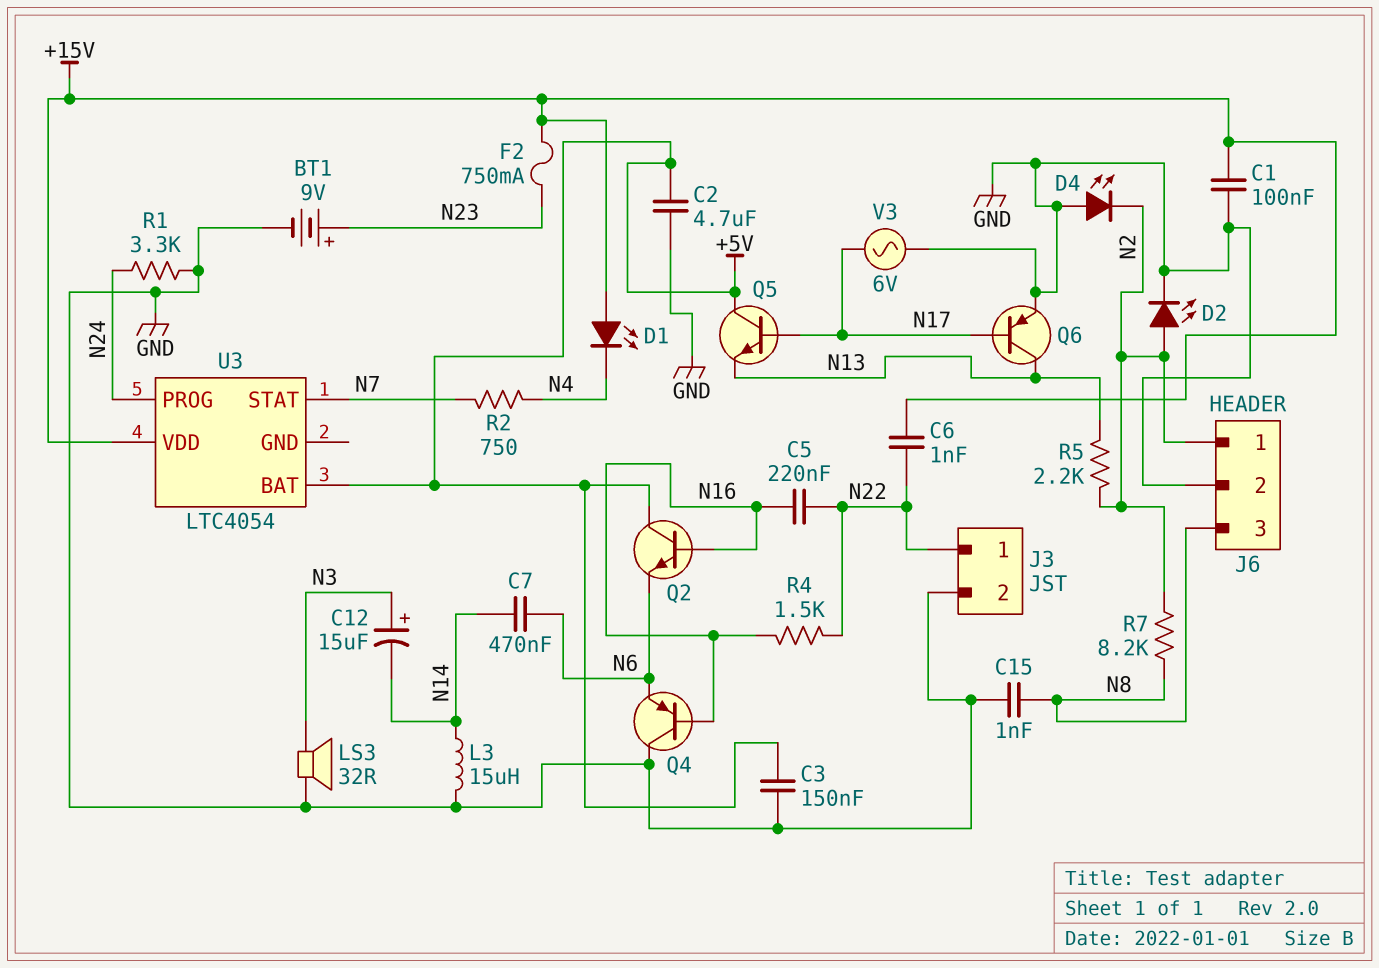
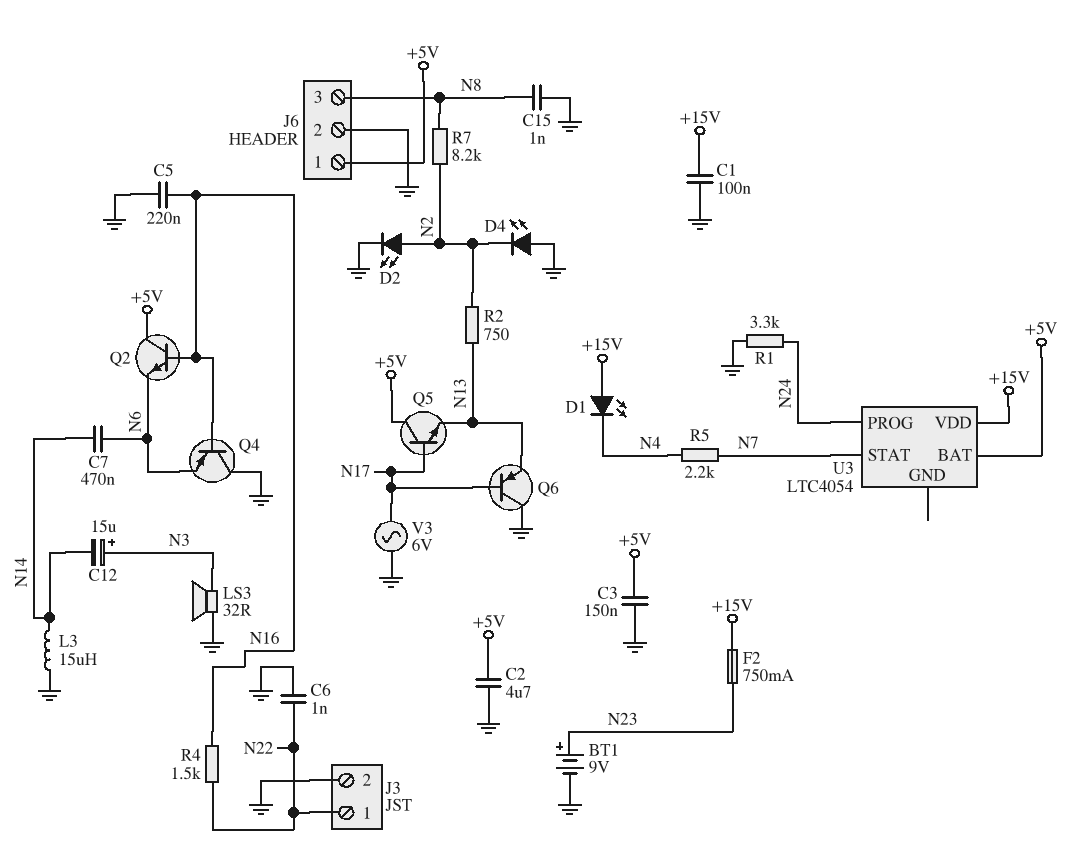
C5: 220nF (N16, N22) -> 220nF (GND, N16)
C6: 1nF (+15V, N22) -> 1nF (GND, N22)
J6 pin 1: N2 -> +5V
Q6: PNP (B N17, C N13, E GND) -> PNP (B N17, C GND, E N13)
R2: 750 (N4, N7) -> 750 (N2, N13)
R5: 2.2k (N2, N13) -> 2.2k (N4, N7)

